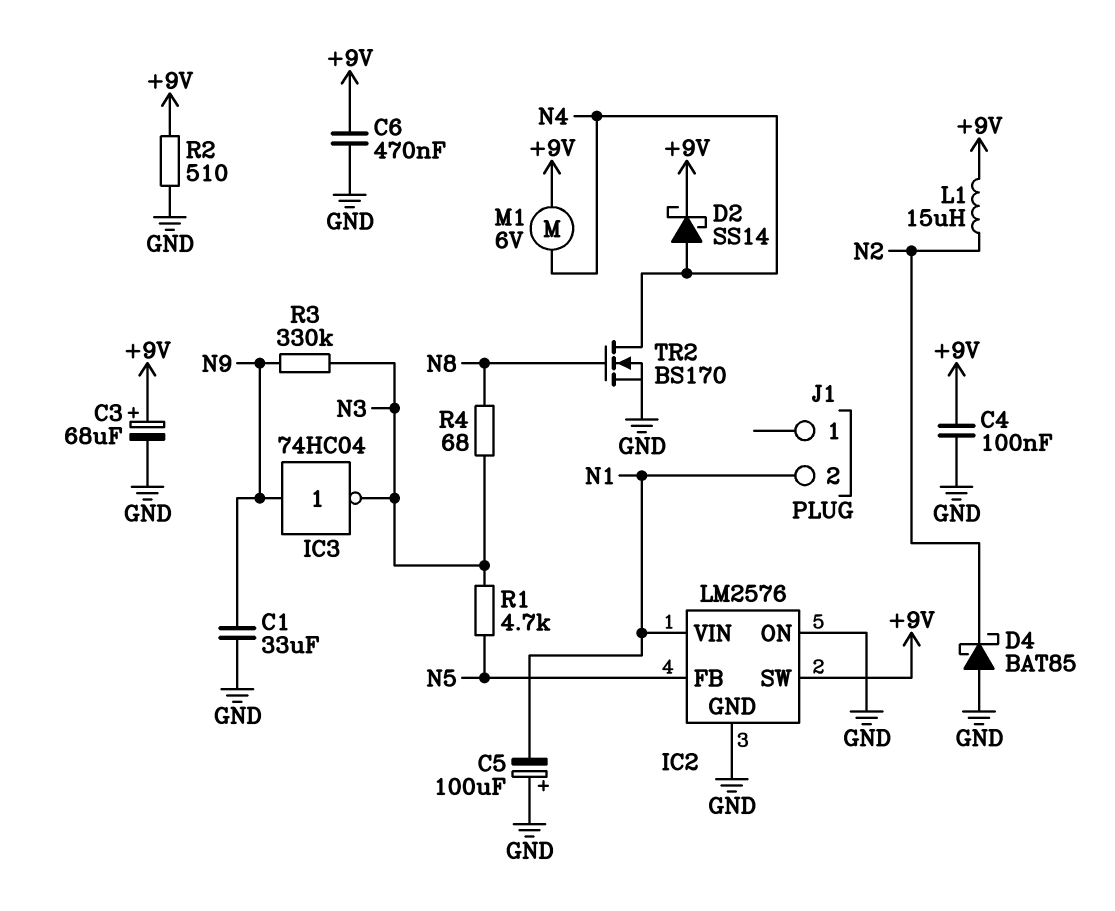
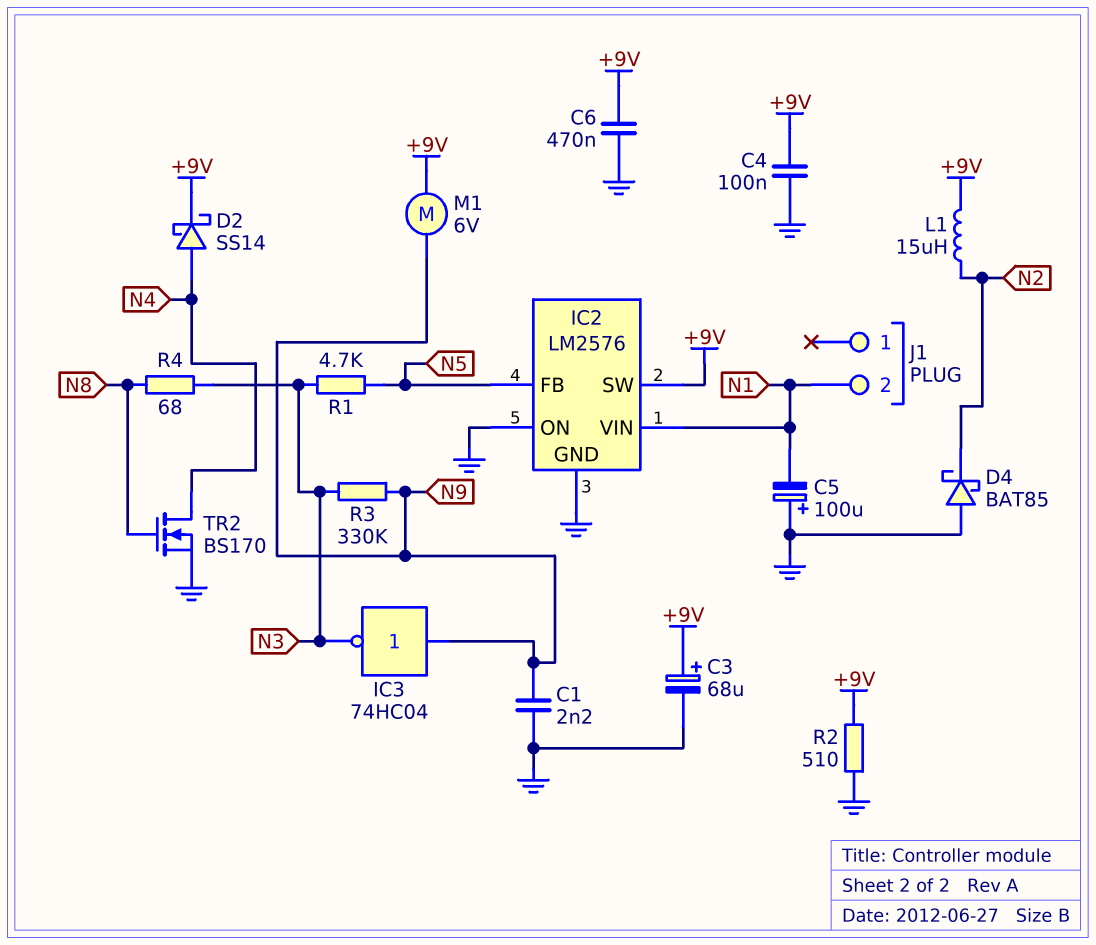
C1: 33uF (GND, N9) -> 2.2nF (GND, N9)
M1: motor 6V (+9V, N4) -> motor 6V (+9V, N9)

